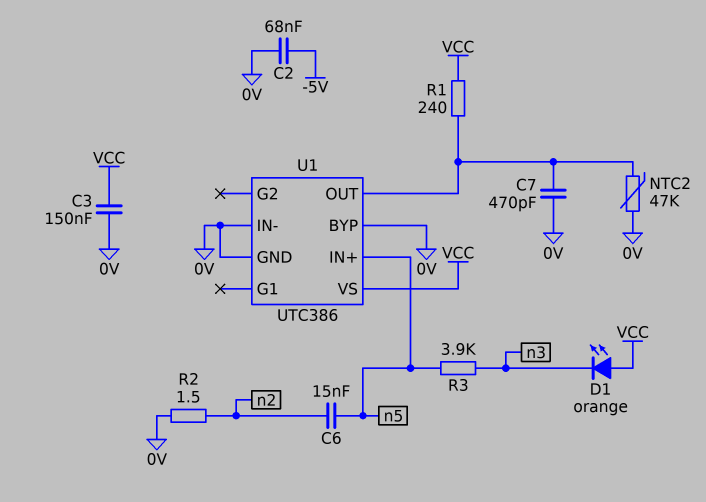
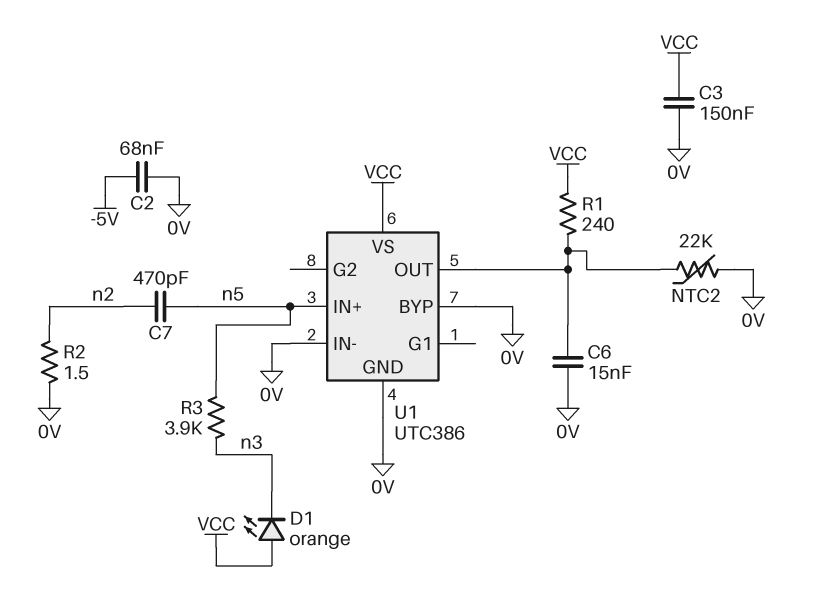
C6: 15nF (n2, n5) -> 15nF (0V, U1/OUT)
C7: 470pF (0V, U1/OUT) -> 470pF (n2, n5)
NTC2: 47k (0V, U1/OUT) -> 22k (0V, U1/OUT)

